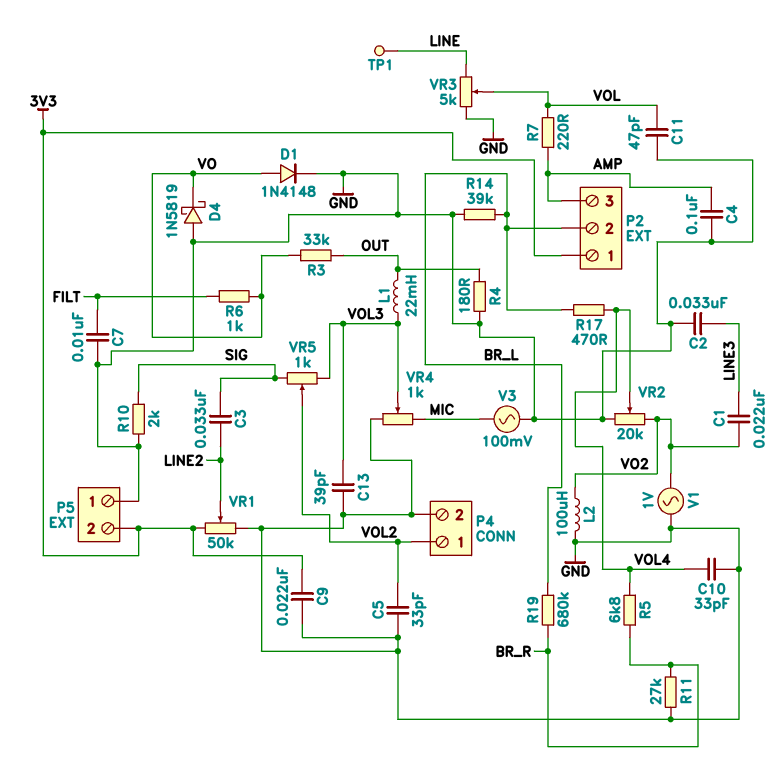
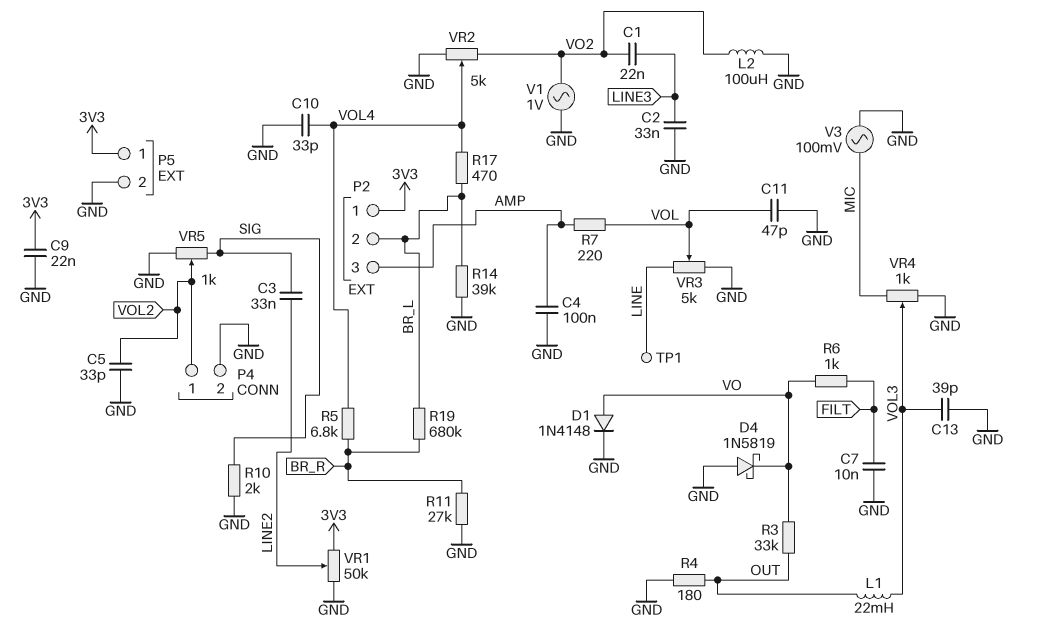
P5 pin 1: GND -> 3V3
P5 pin 2: 3V3 -> GND
VR2: 20k (GND, VO2, wiper VOL4) -> 5k (GND, VO2, wiper VOL4)
VR5: 1k (SIG, VOL3, wiper VOL2) -> 1k (GND, SIG, wiper VOL2)

